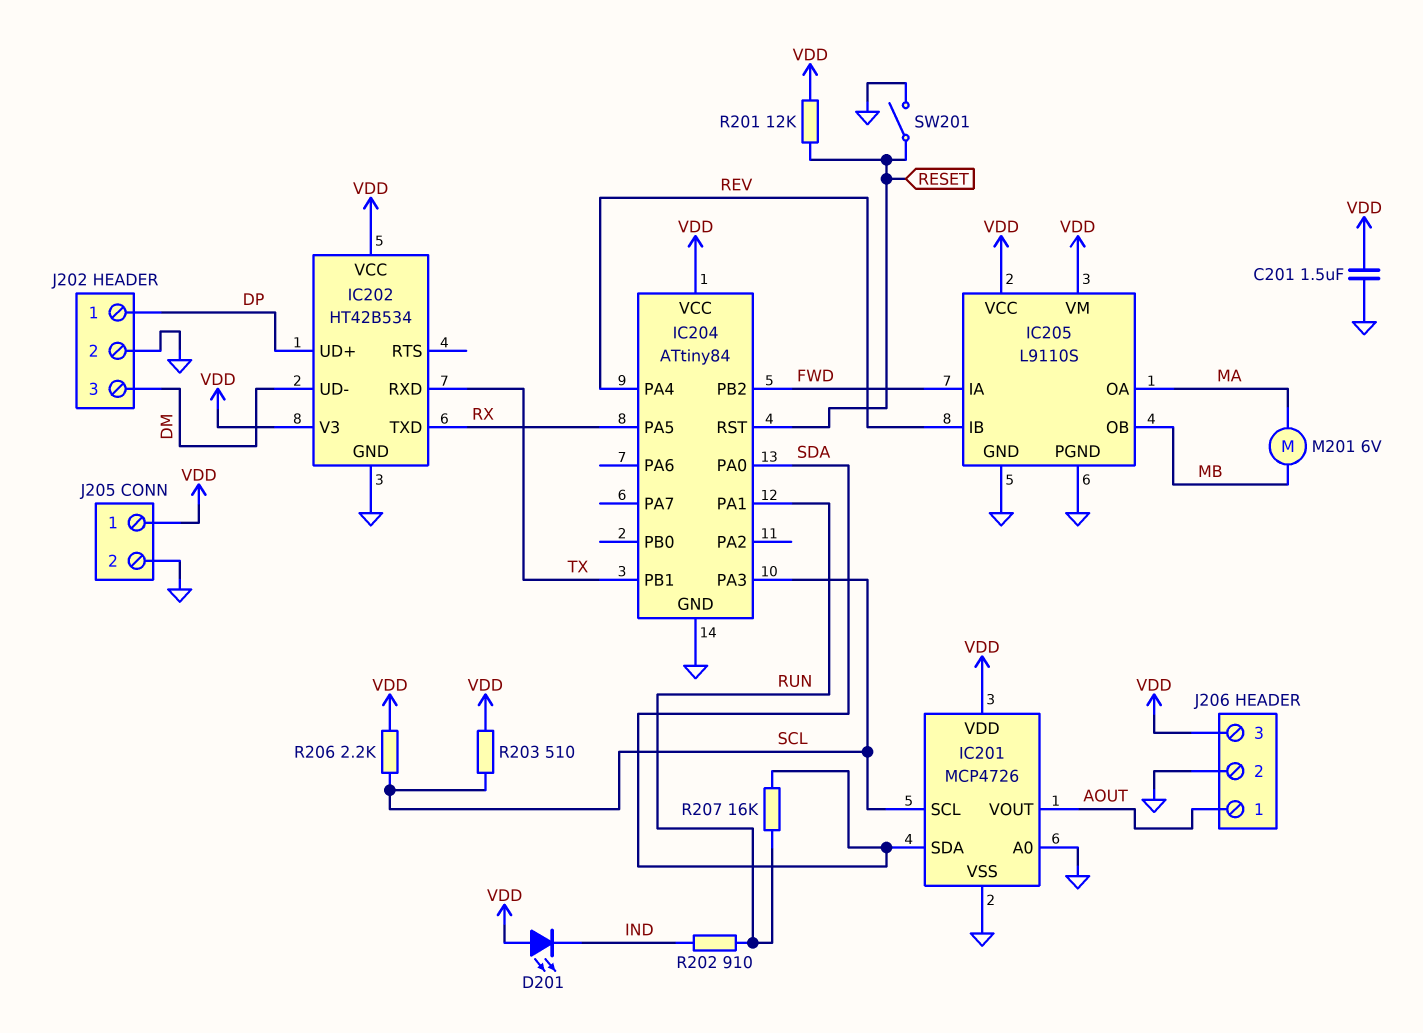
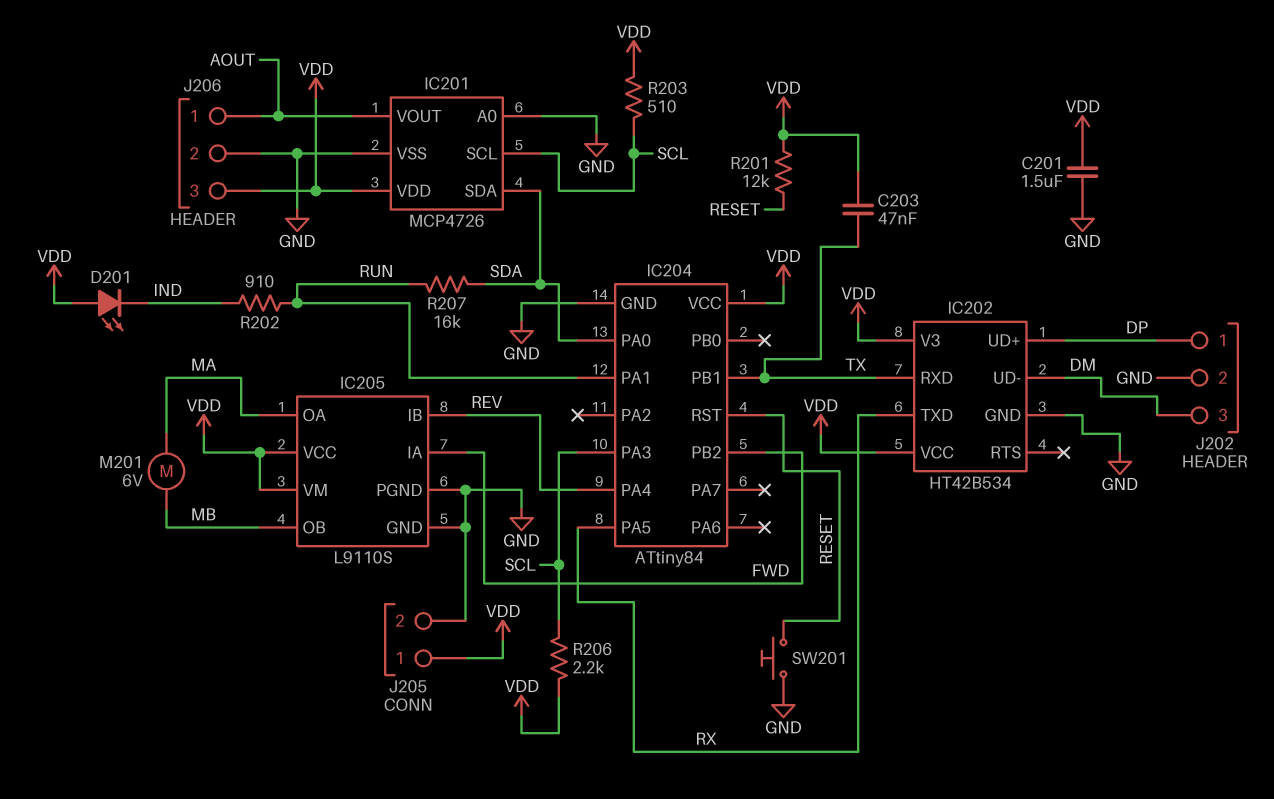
C203: none -> 47nF (TX, VDD)
SW201: switch (GND, RESET) -> button (GND, RESET)

